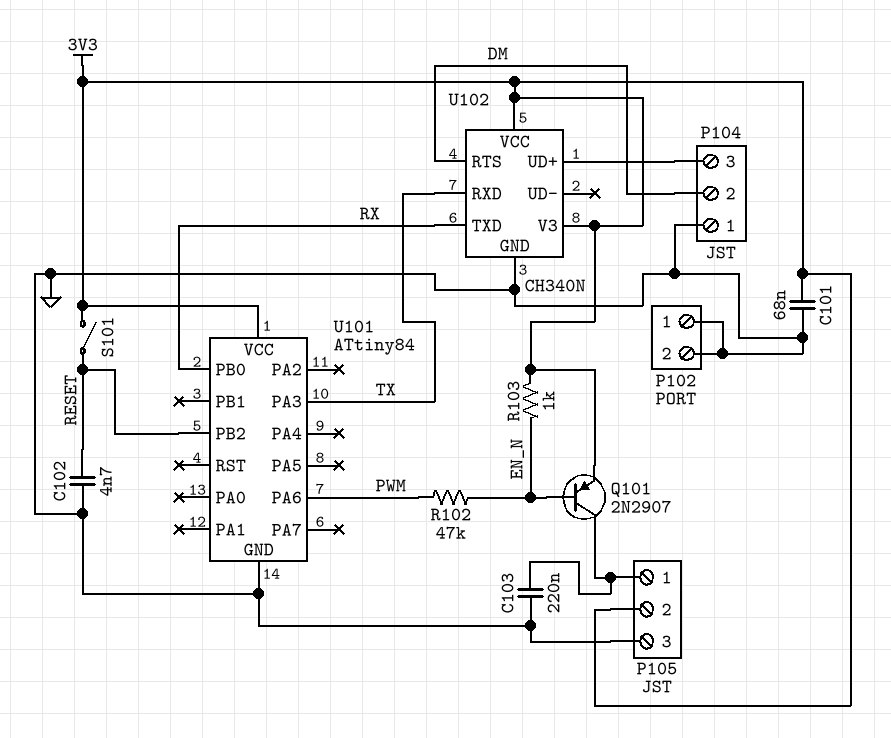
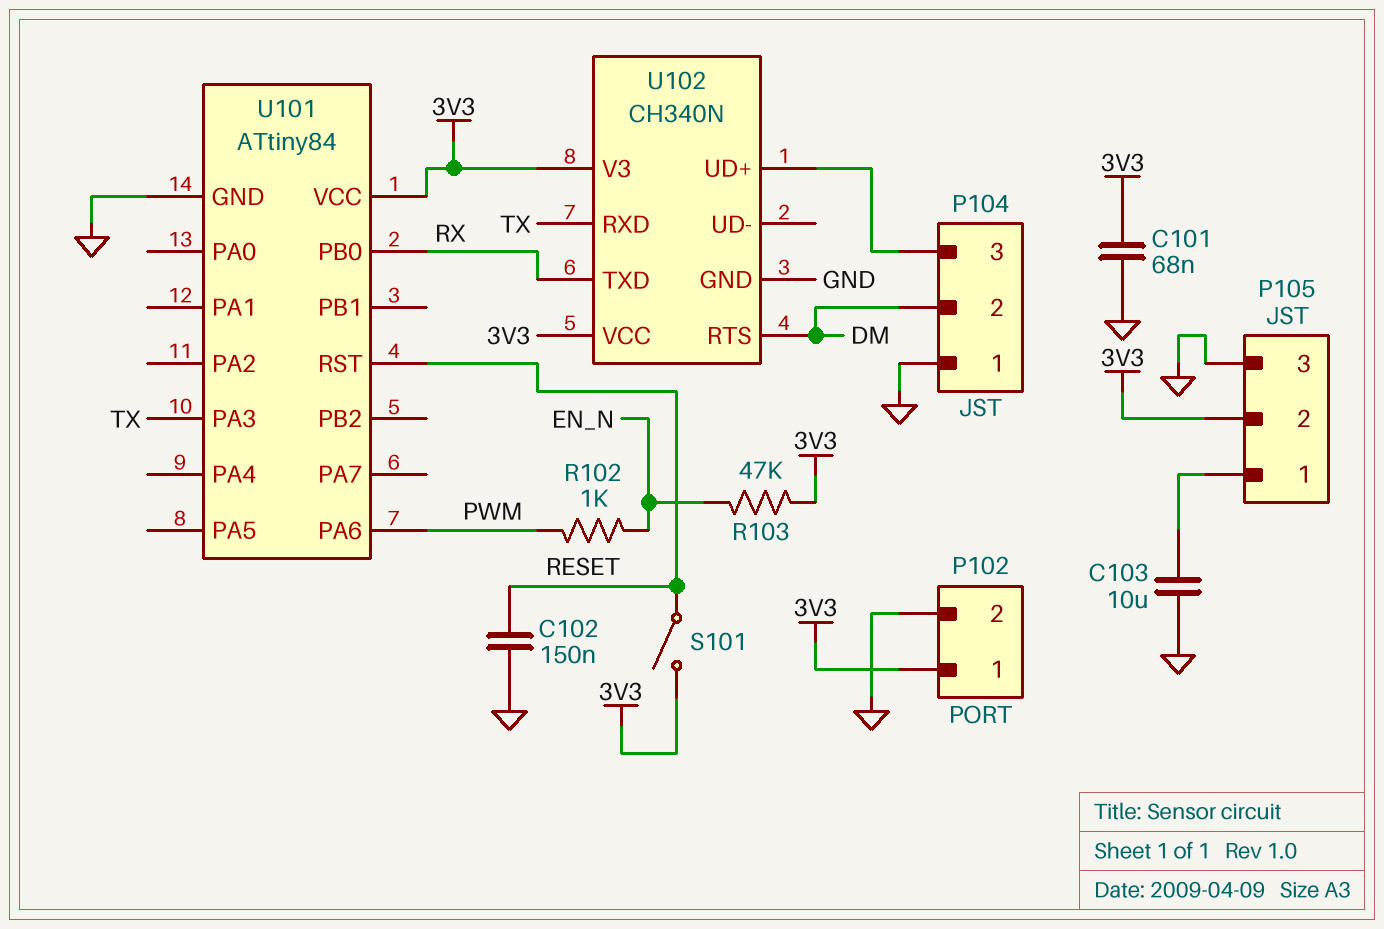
C102: 4.7nF (GND, RESET) -> 150nF (GND, RESET)
C103: 220nF (GND, P105/1) -> 10uF (GND, P105/1)
P102 pin 1: GND -> 3V3
Q101: PNP 2N2907 (B EN_N, C P105/1, E 3V3) -> none
R102: 47k (EN_N, PWM) -> 1k (EN_N, PWM)
R103: 1k (3V3, EN_N) -> 47k (3V3, EN_N)
U101 pin PB2: RESET -> none
U101 pin RST: none -> RESET

